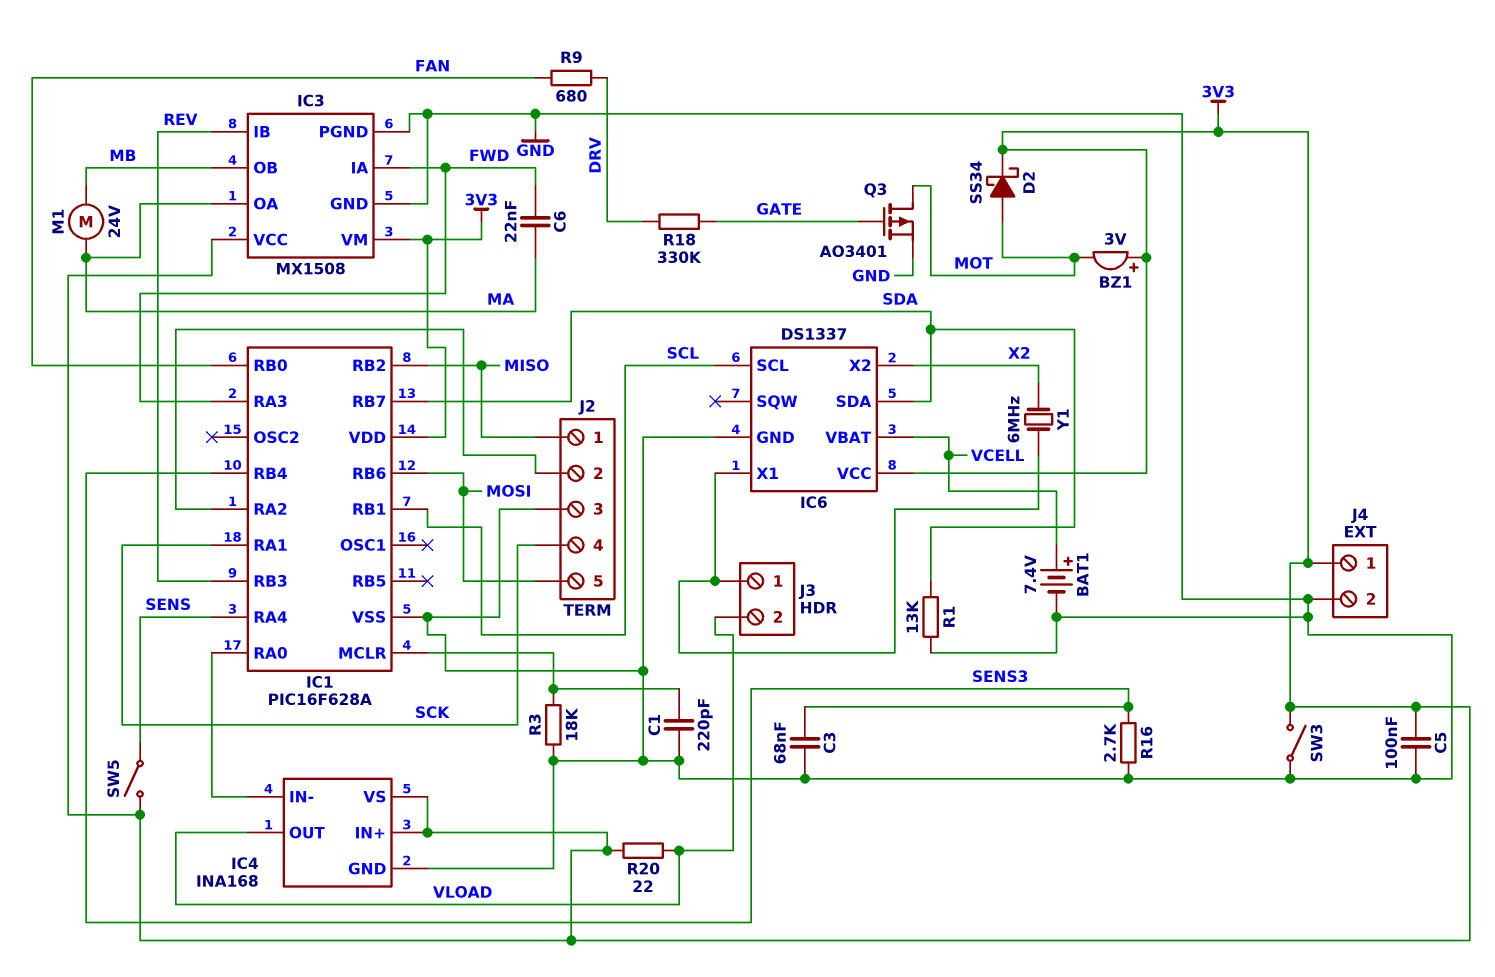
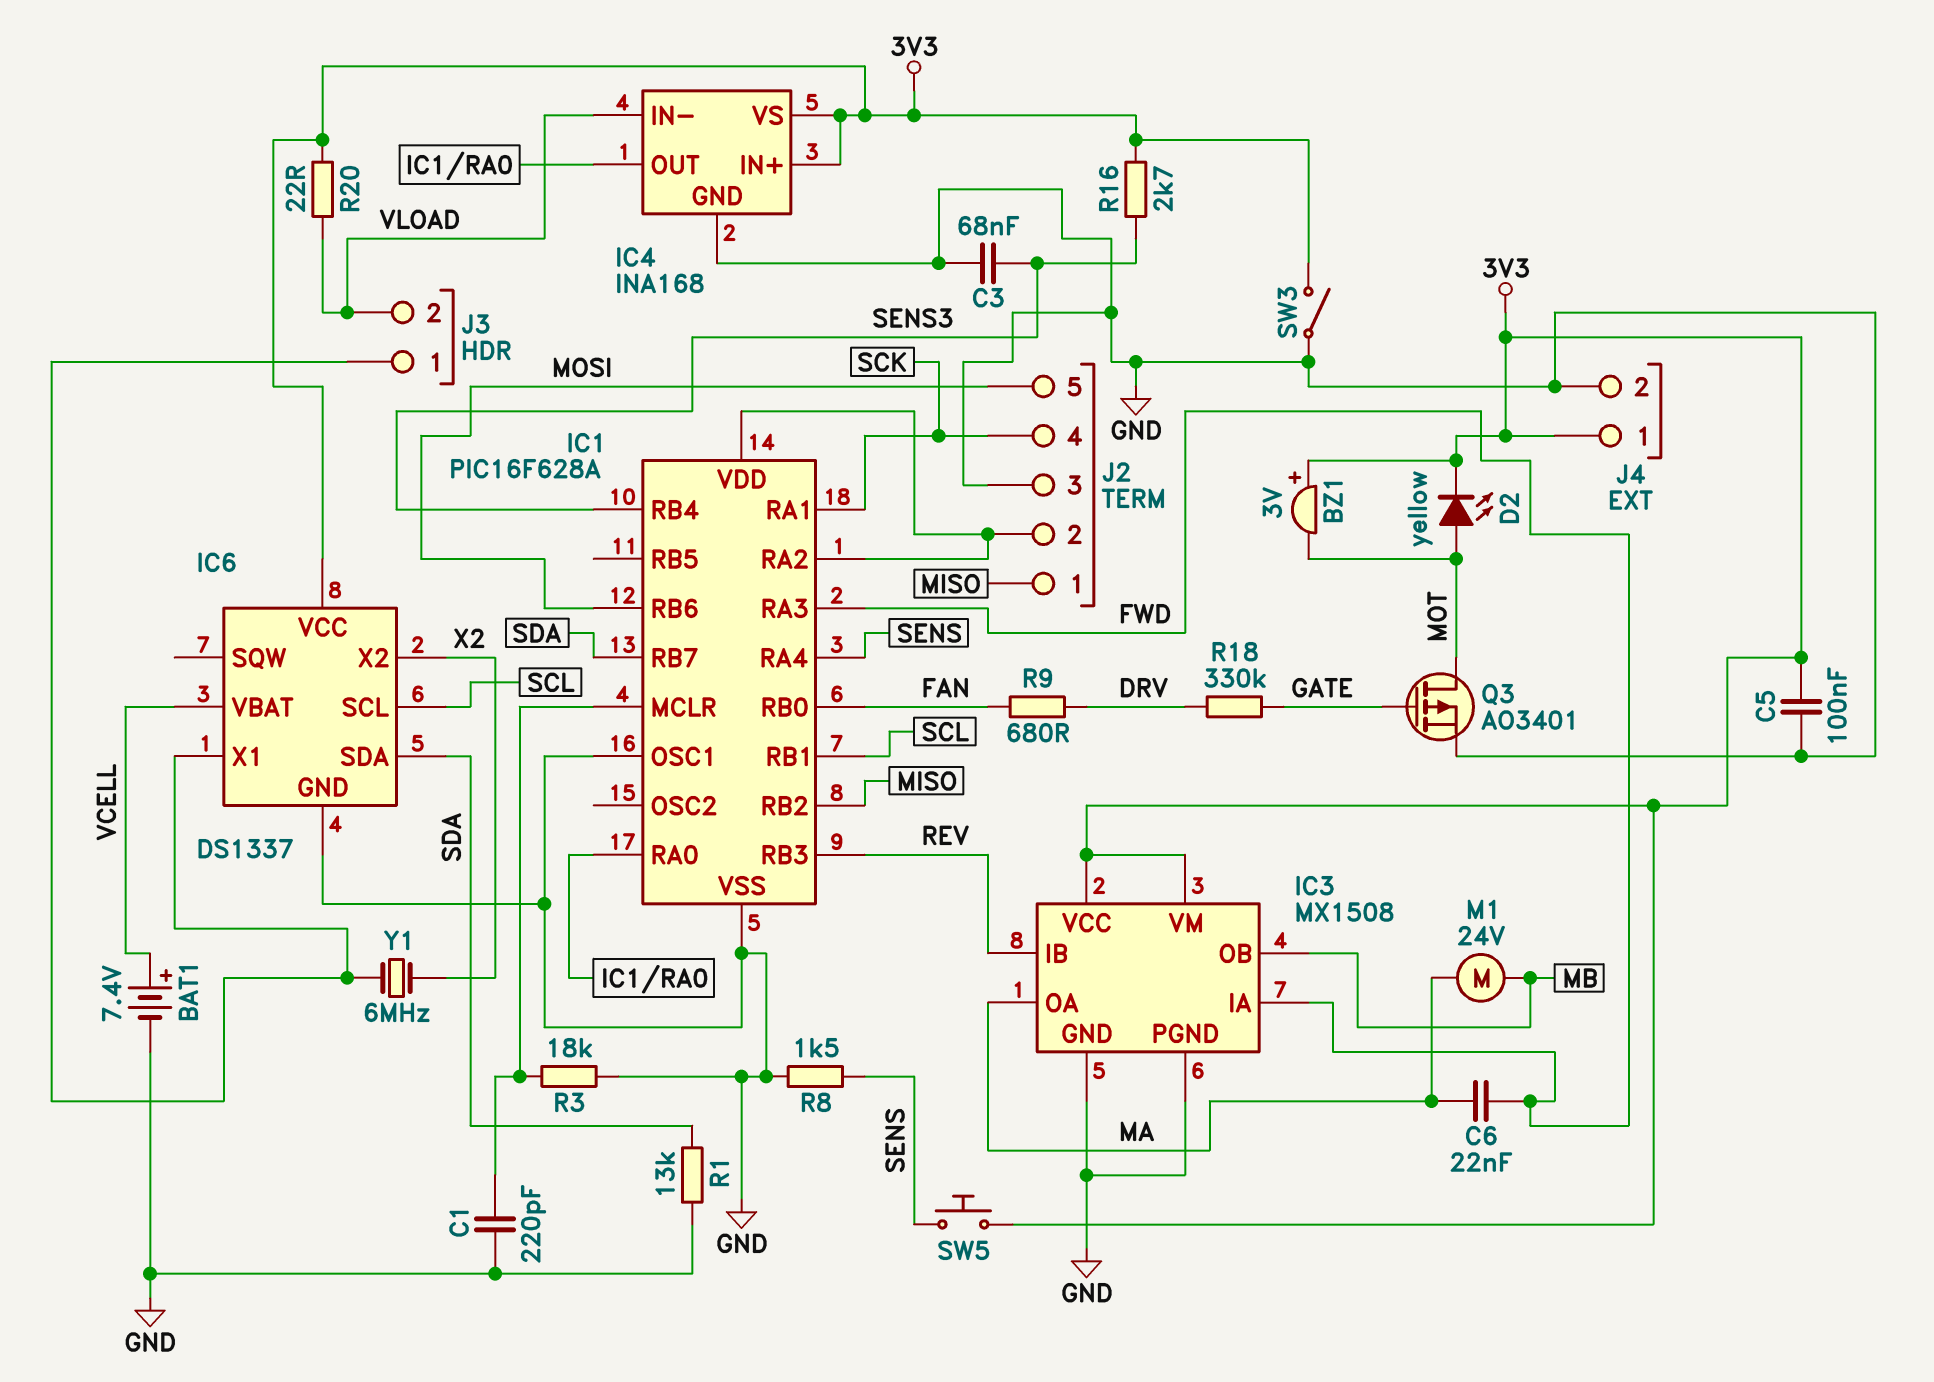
D2: schottky SS34 (A MOT, K 3V3) -> LED yellow (A MOT, K 3V3)
IC1 pin OSC1: none -> GND
IC1 pin VDD: 3V3 -> IC1/RA2
IC4 pin IN-: IC1/RA0 -> VLOAD
IC4 pin OUT: VLOAD -> IC1/RA0
R8: none -> 1.5k (GND, SENS)
R16: 2.7k (GND, SENS3) -> 2.7k (3V3, SENS3)
SW5: switch (3V3, SENS) -> button (3V3, SENS)

